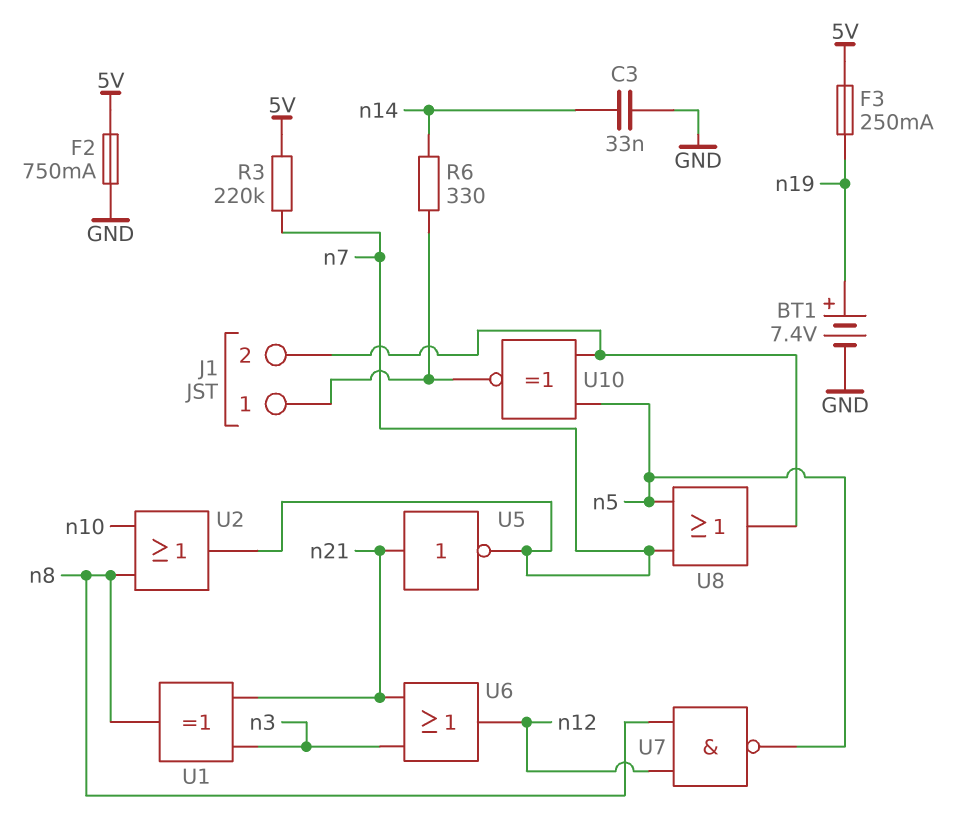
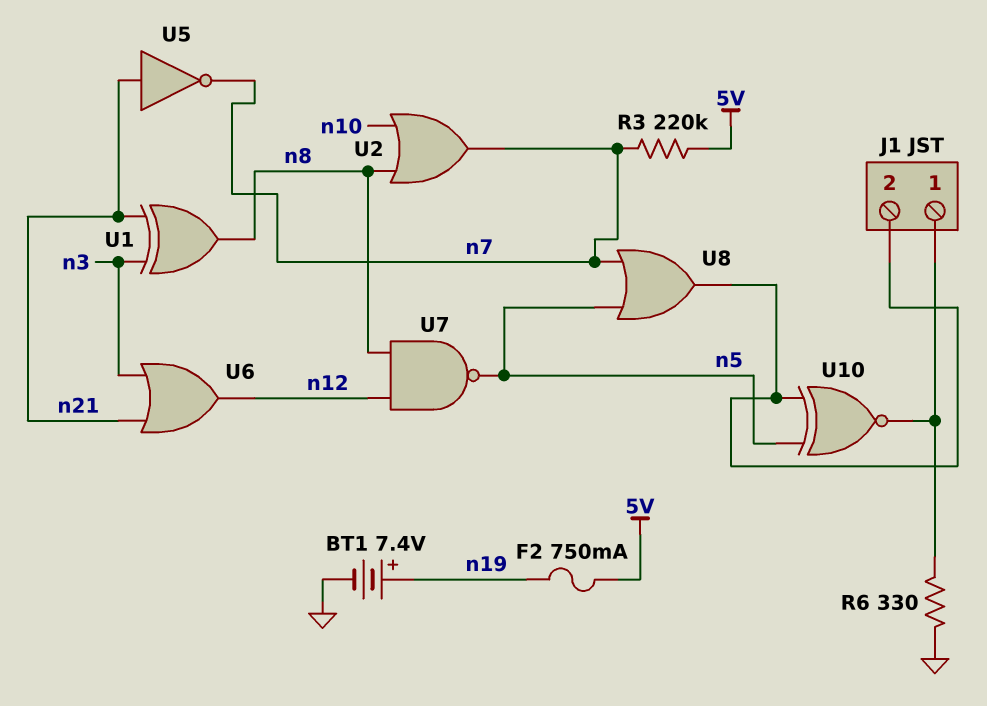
C3: 33nF (GND, n14) -> none
F2: 750mA (5V, GND) -> 750mA (5V, n19)
F3: 250mA (5V, n19) -> none
R6: 330 (J1/1, n14) -> 330 (GND, J1/1)

